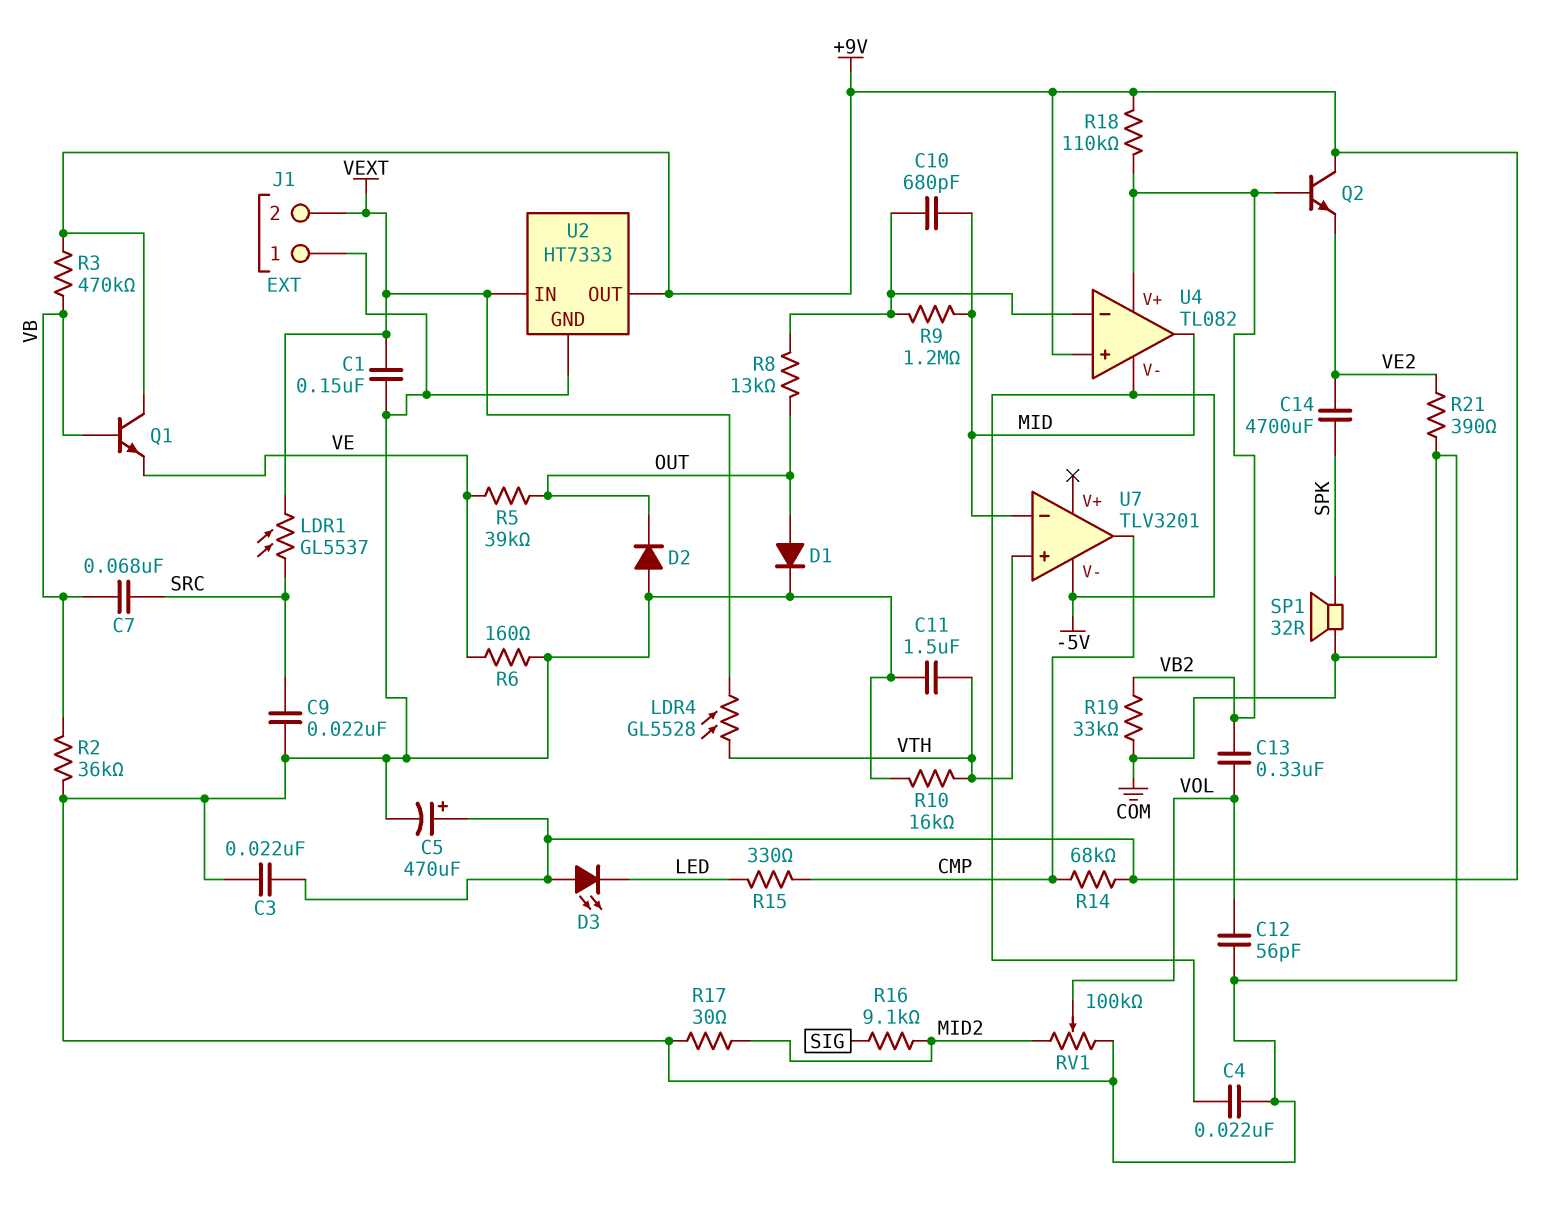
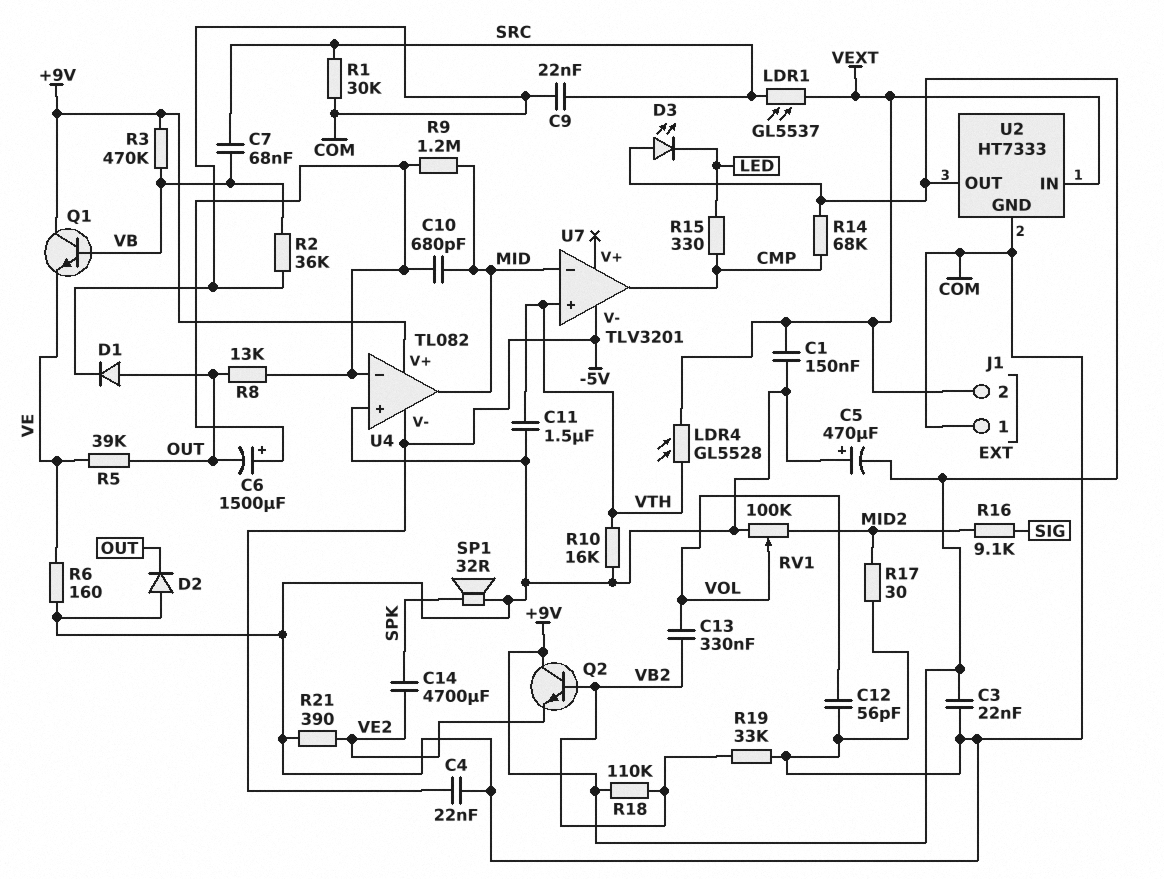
C5: 470uF (plus +9V, minus COM) -> 470uF (plus COM, minus +9V)
C6: none -> 1500uF (plus U4/in-, minus OUT)
R1: none -> 30k (COM, SRC)
U4 pin V+: VB2 -> +9V
U4 pin in+: +9V -> COM

